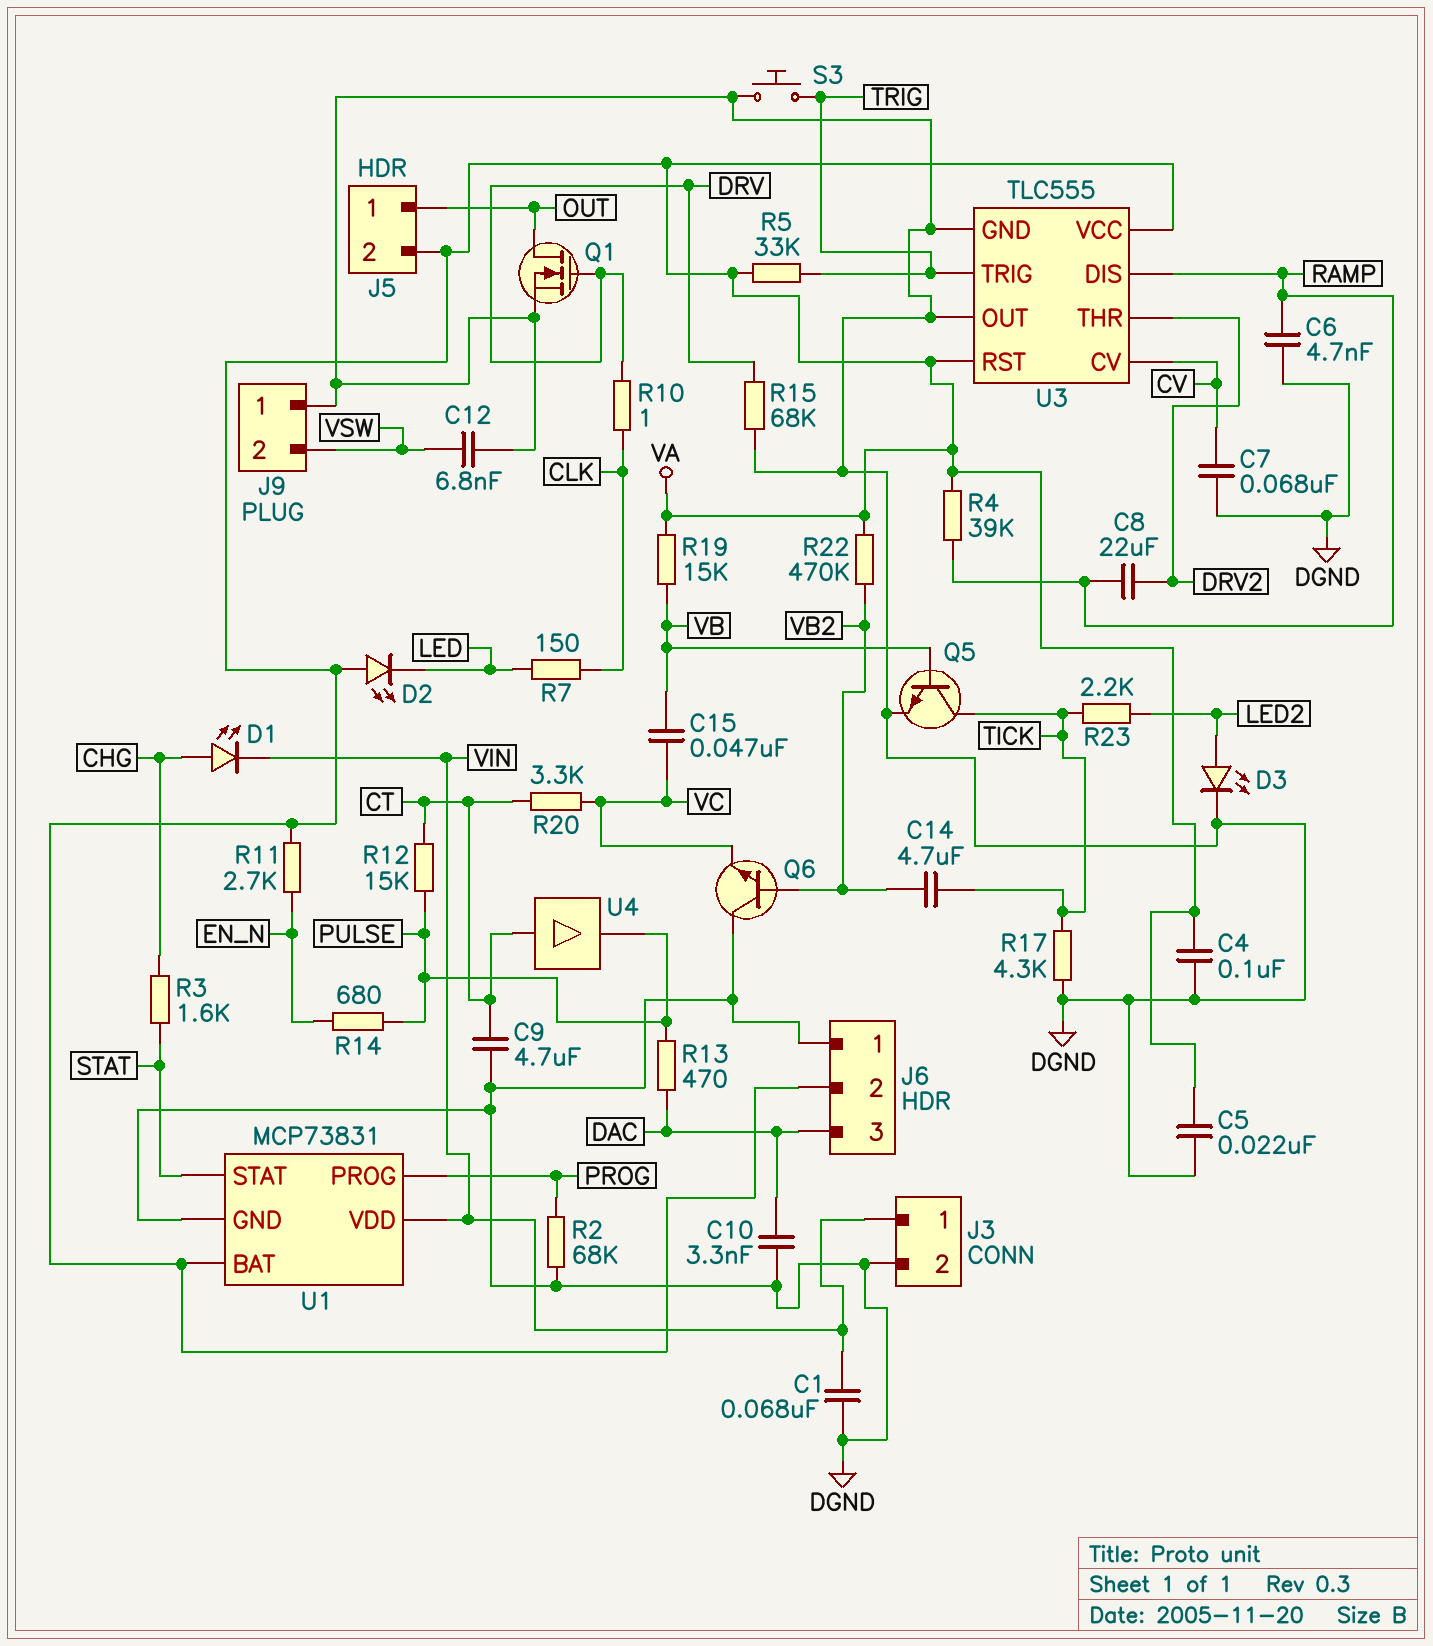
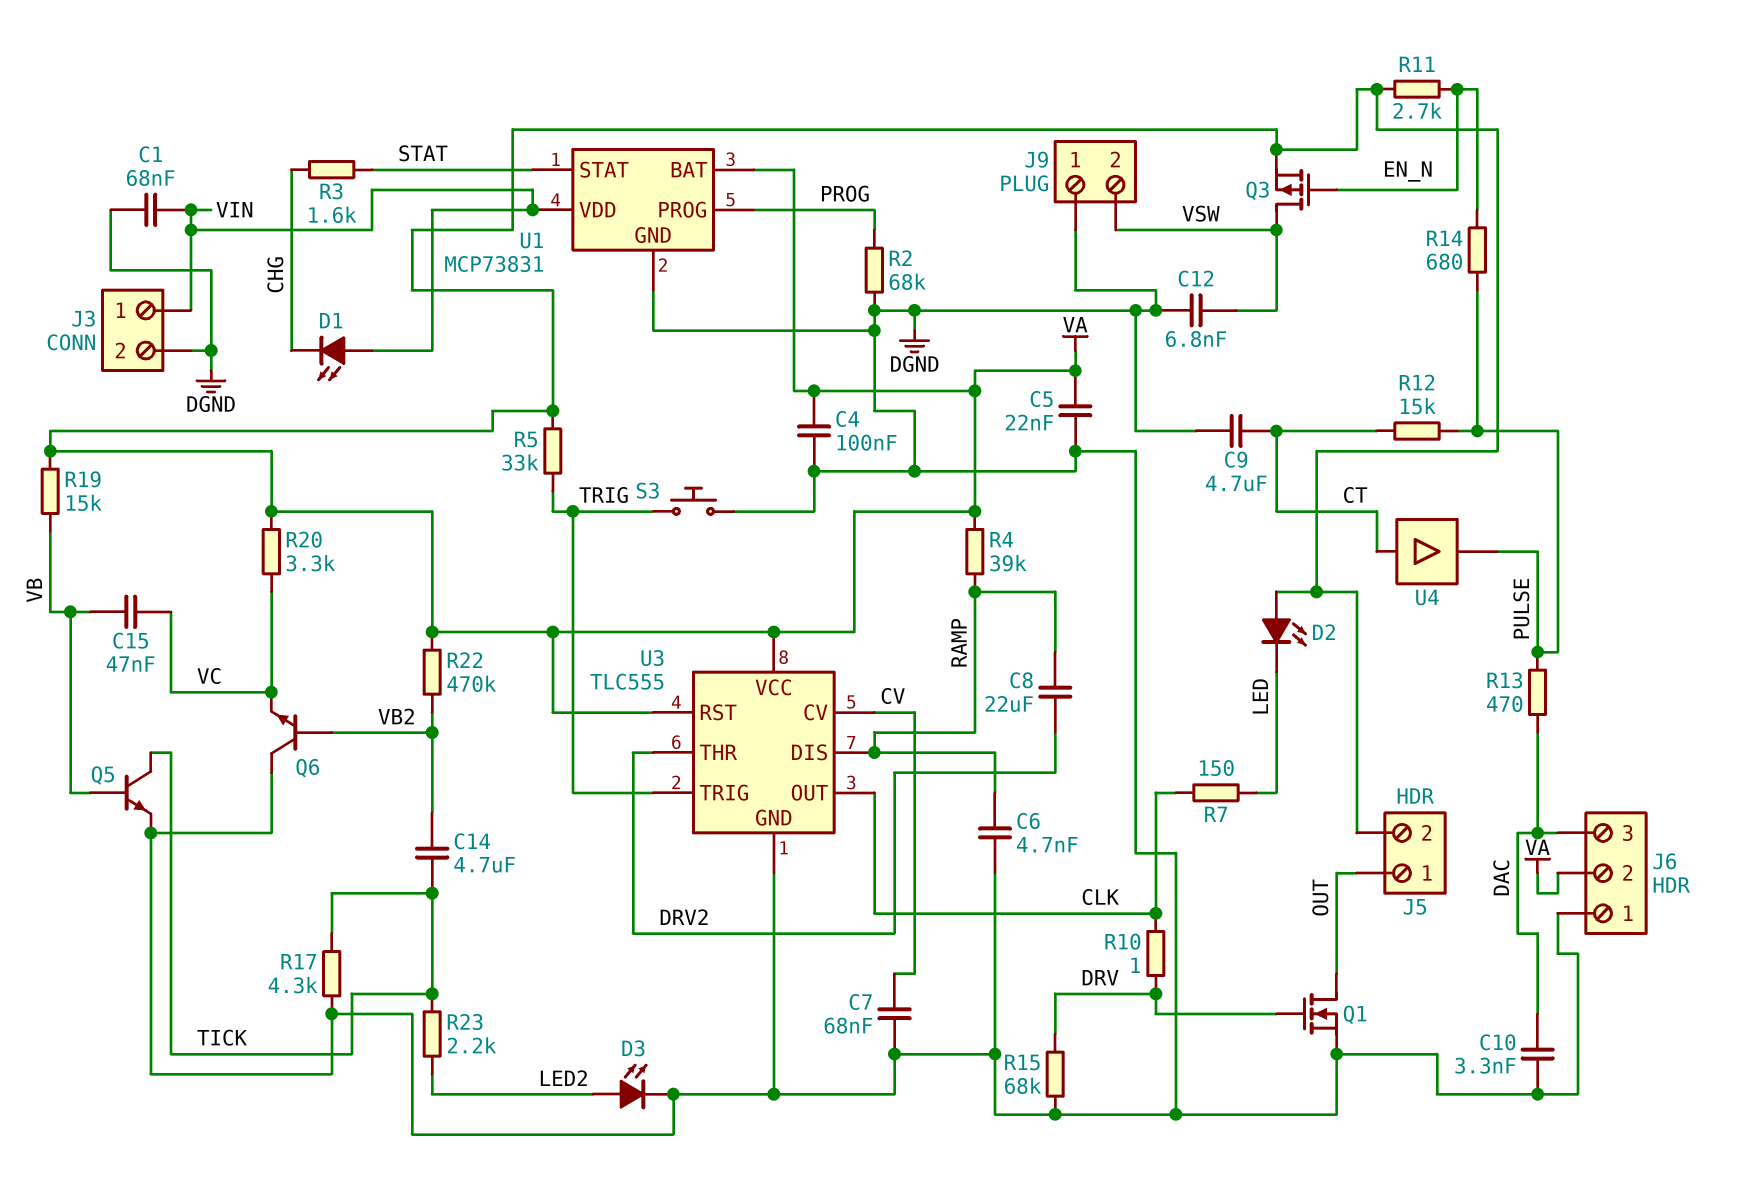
D1: LED (A CHG, K VIN) -> LED (A VIN, K CHG)
Q3: none -> PMOS (G EN_N, D VSW, S VA)
R20: 3.3k (CT, VC) -> 3.3k (VA, VC)
U3 pin OUT: DGND -> CLK

